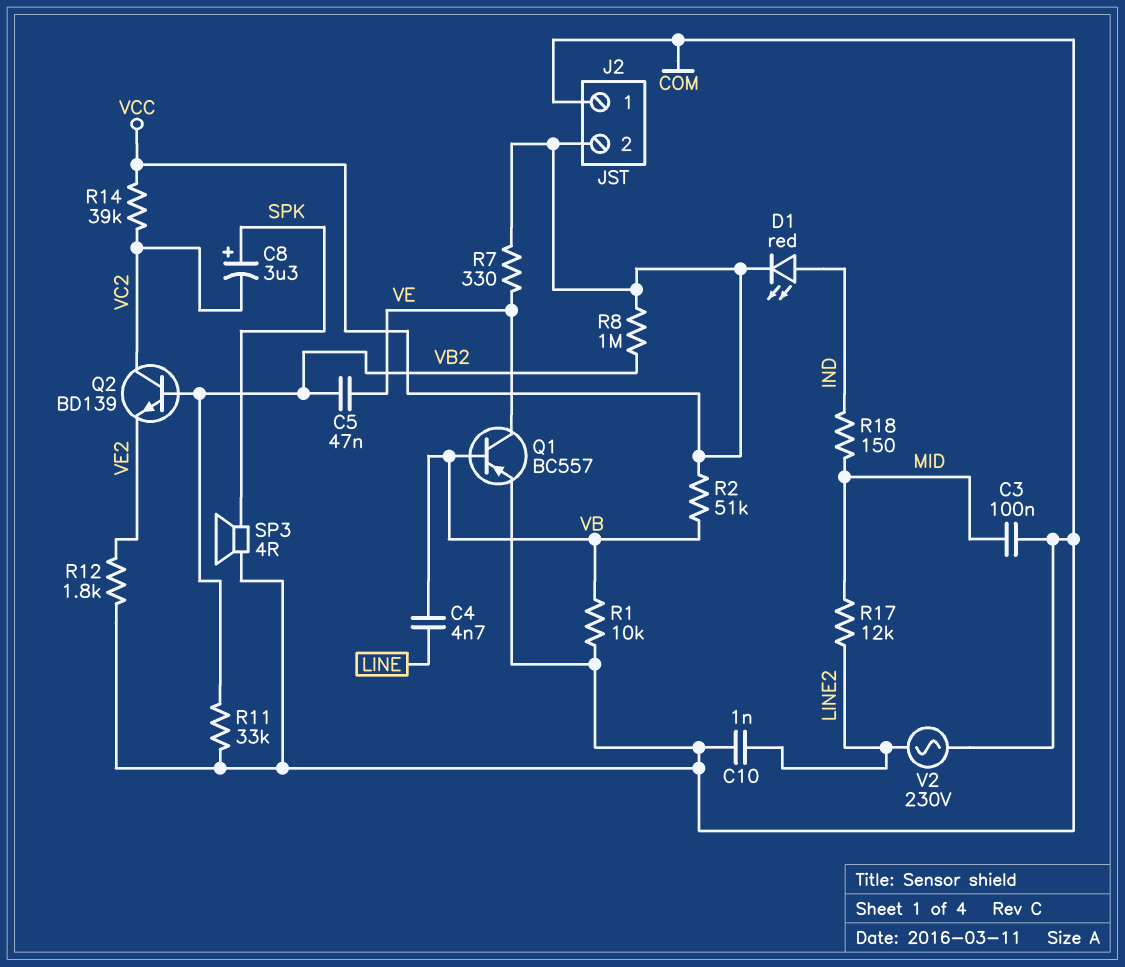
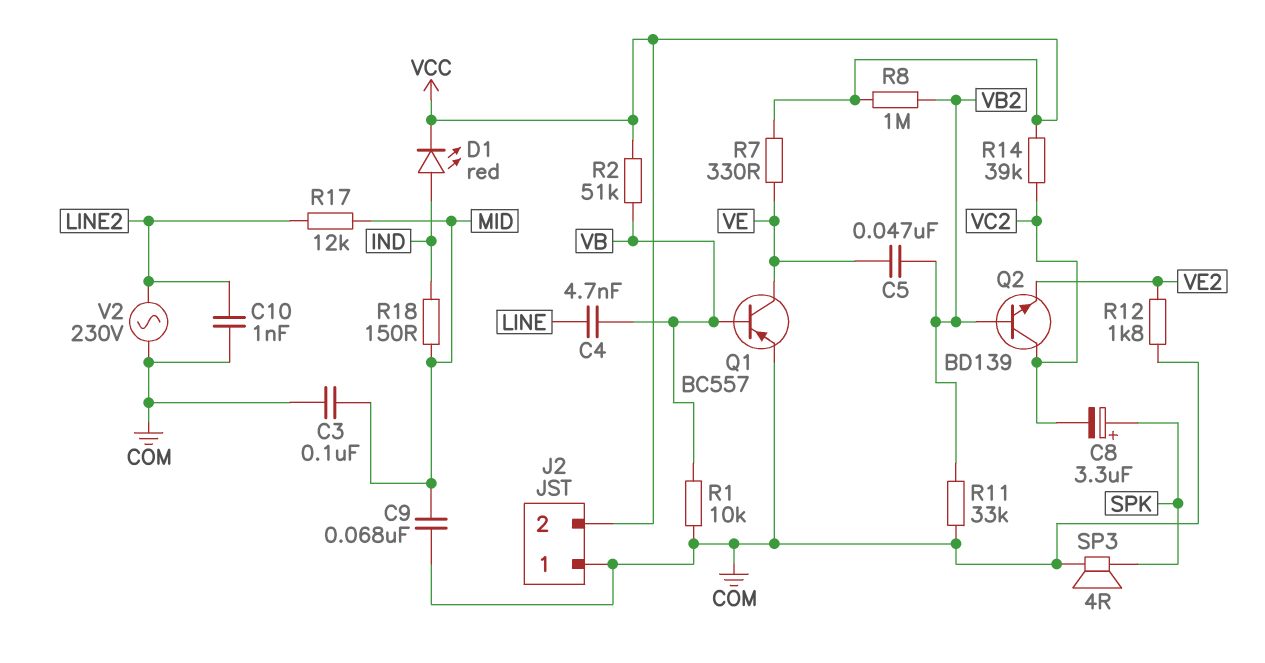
C9: none -> 68nF (COM, MID)

